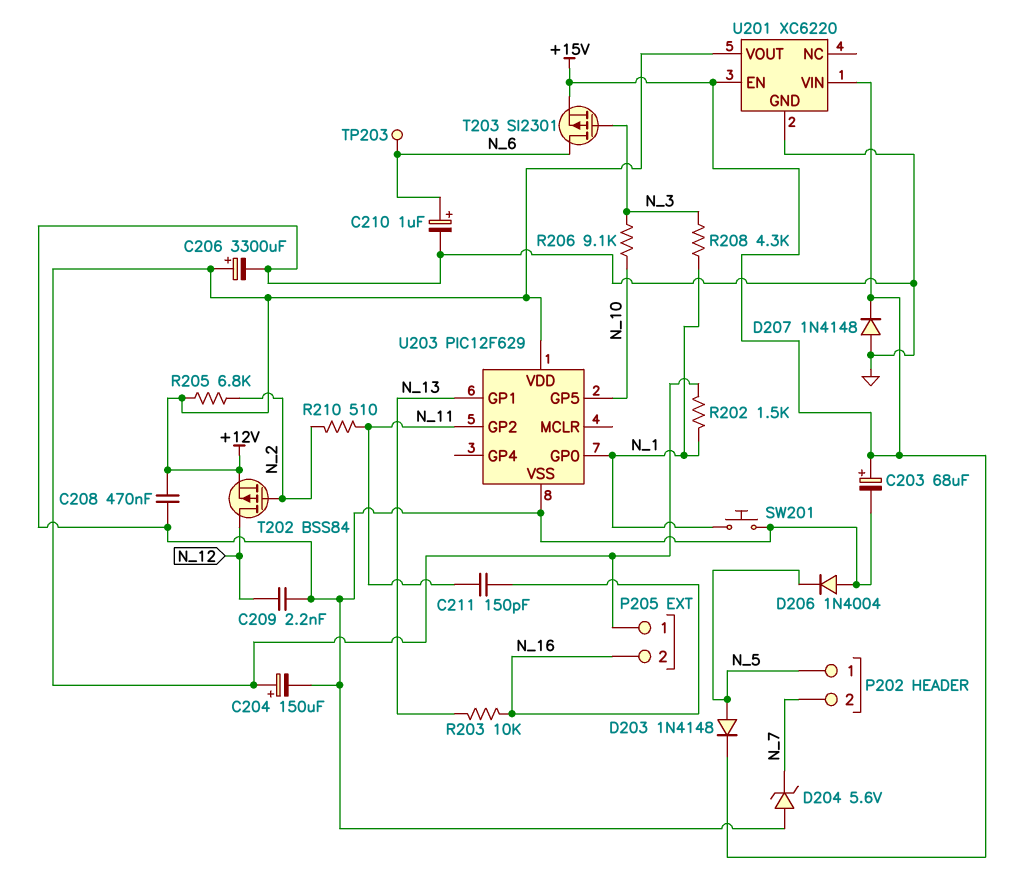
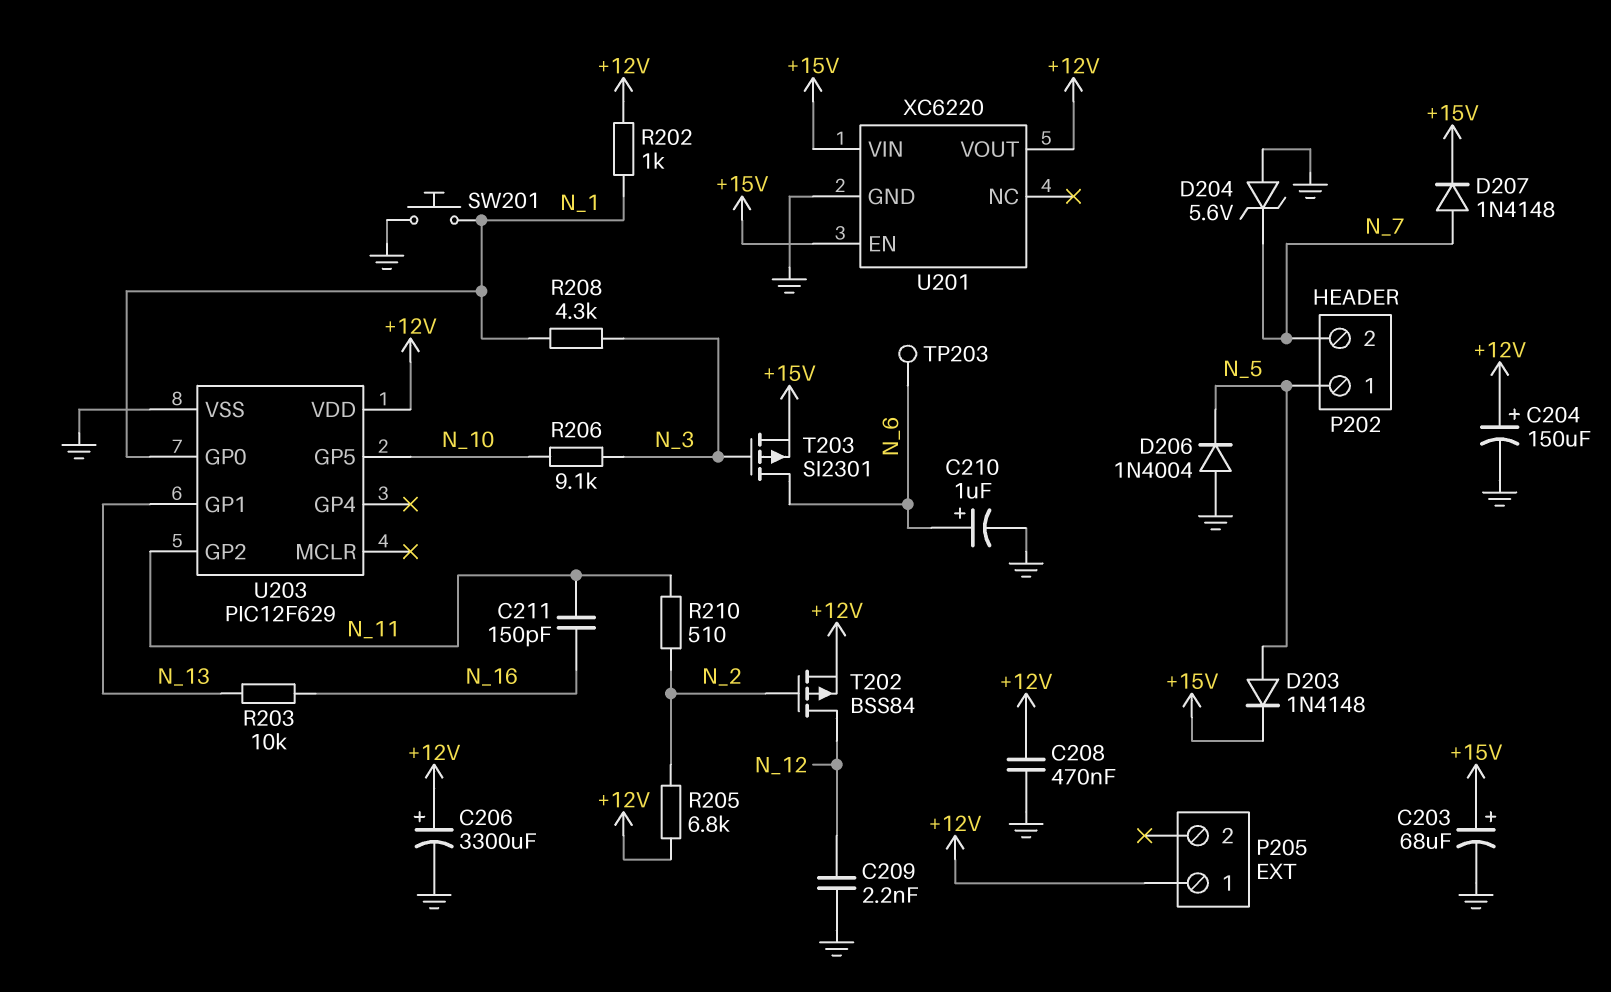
D207: diode 1N4148 (A GND, K +15V) -> diode 1N4148 (A N_7, K +15V)
P205 pin 2: N_16 -> none
R202: 1.5k (+12V, N_1) -> 1k (+12V, N_1)

